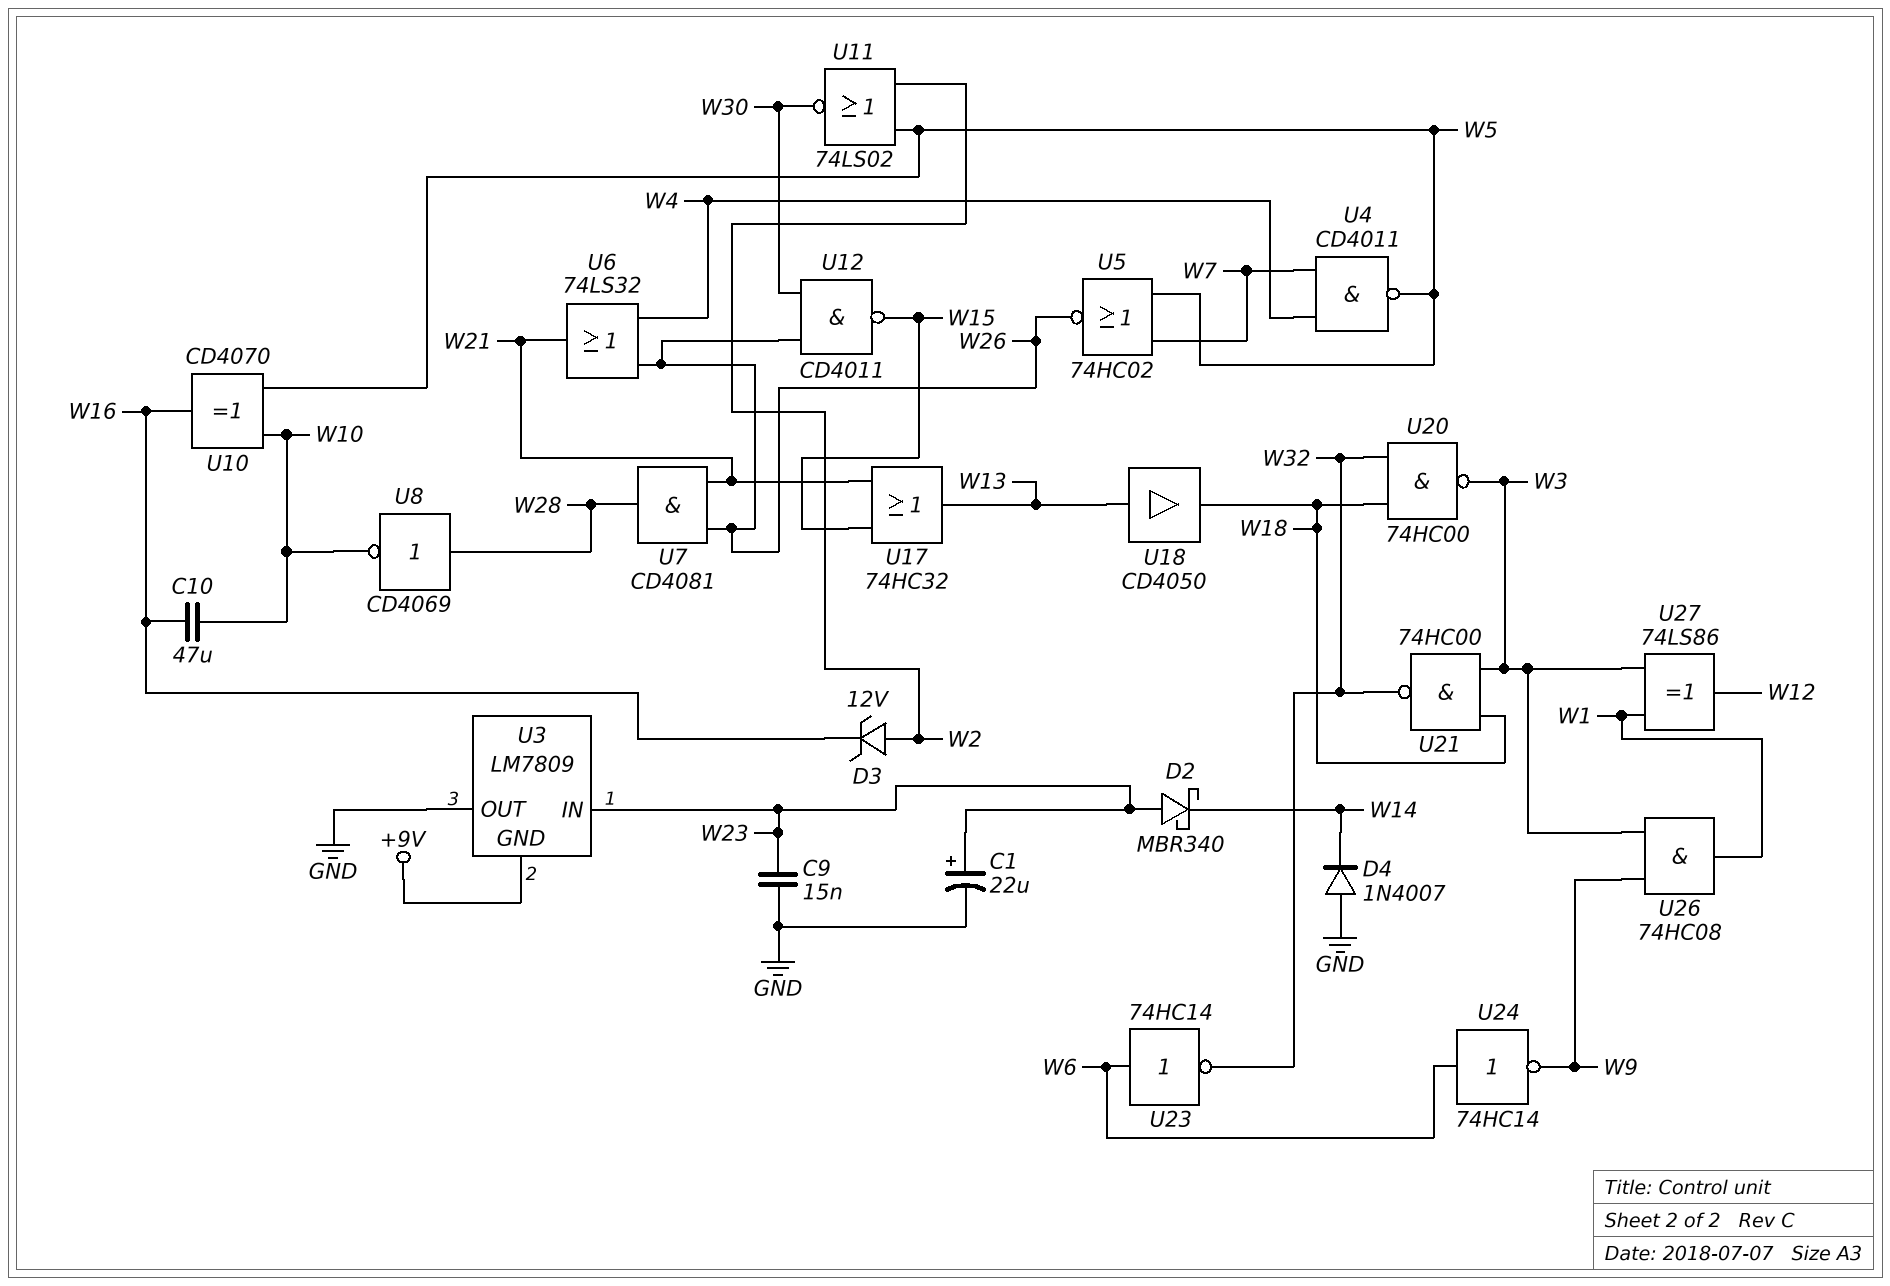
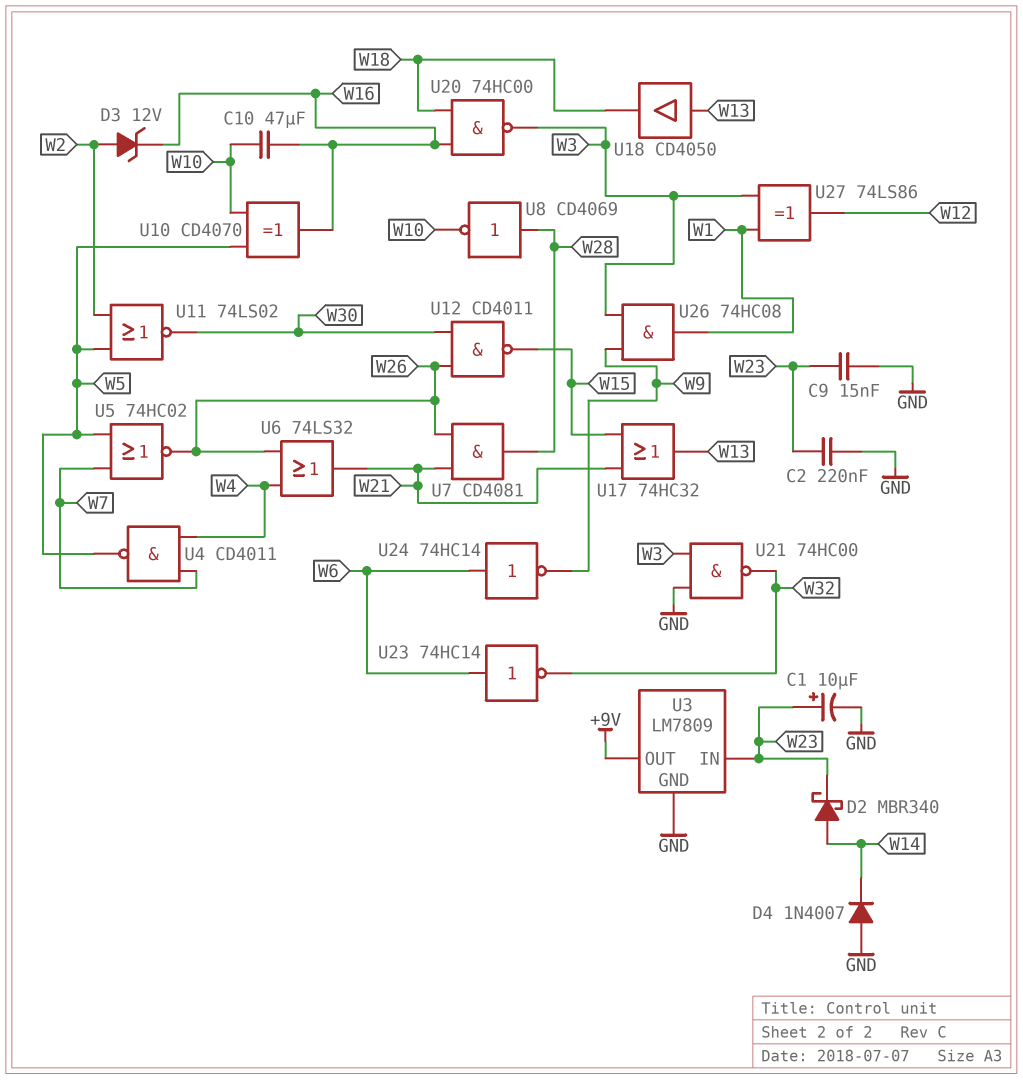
C1: 22uF (plus W23, minus GND) -> 10uF (plus W23, minus GND)
C2: none -> 220nF (GND, W23)
D2: schottky MBR340 (A W23, K W14) -> schottky MBR340 (A W14, K W23)
U3 pin GND: +9V -> GND
U3 pin OUT: GND -> +9V
U20: NAND 74HC00 (in W18, in W32, out W3) -> NAND 74HC00 (in W16, in W18, out W3)
U21: NAND 74HC00 (in W3, in W18, out W32) -> NAND 74HC00 (in GND, in W3, out W32)

